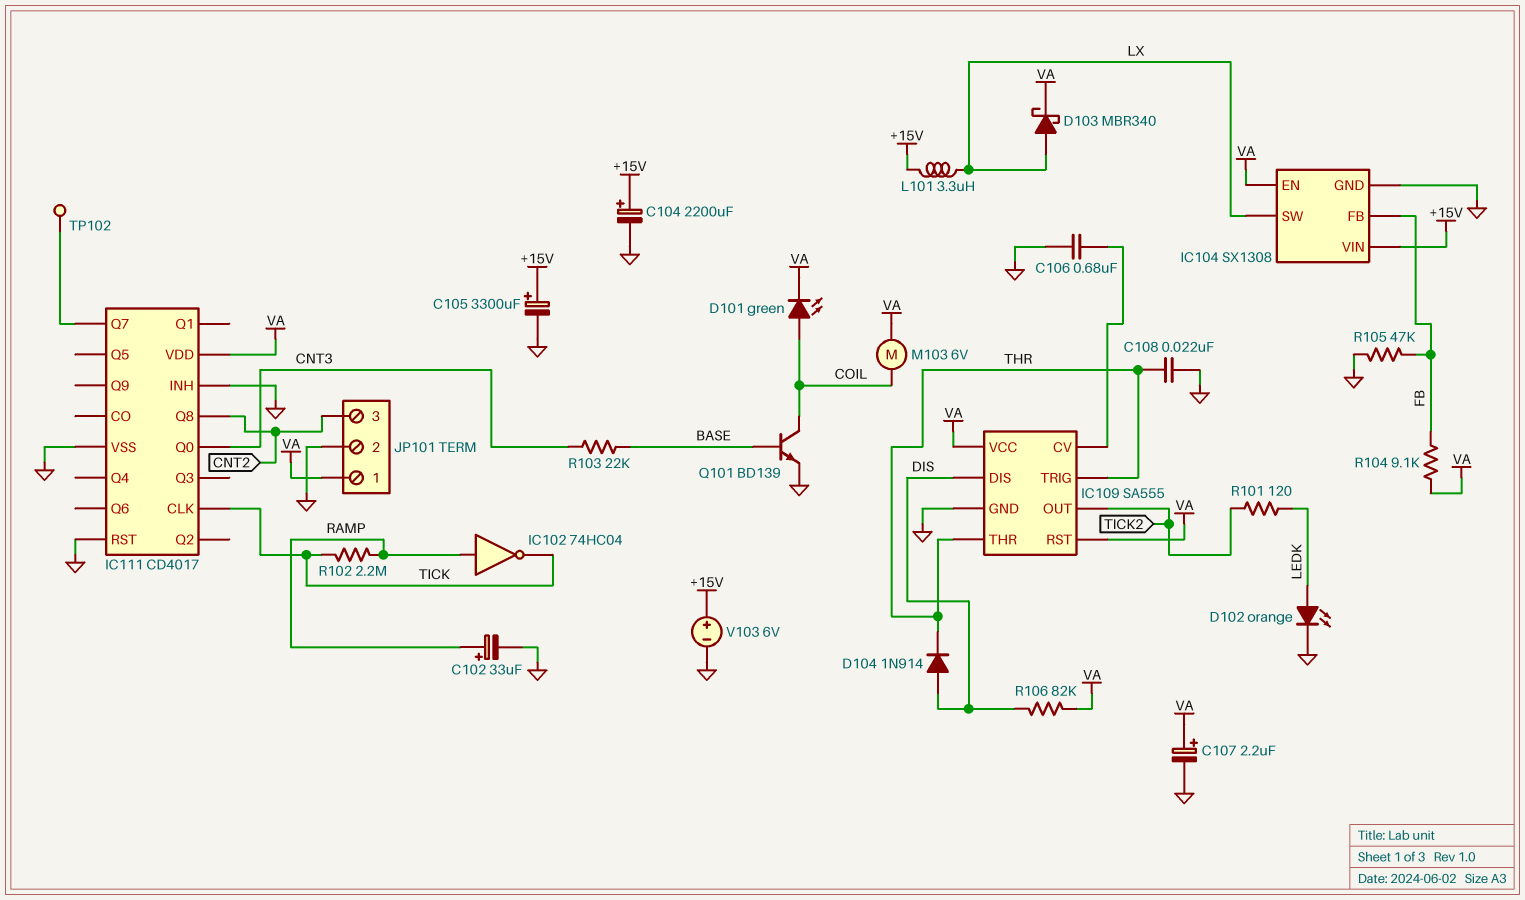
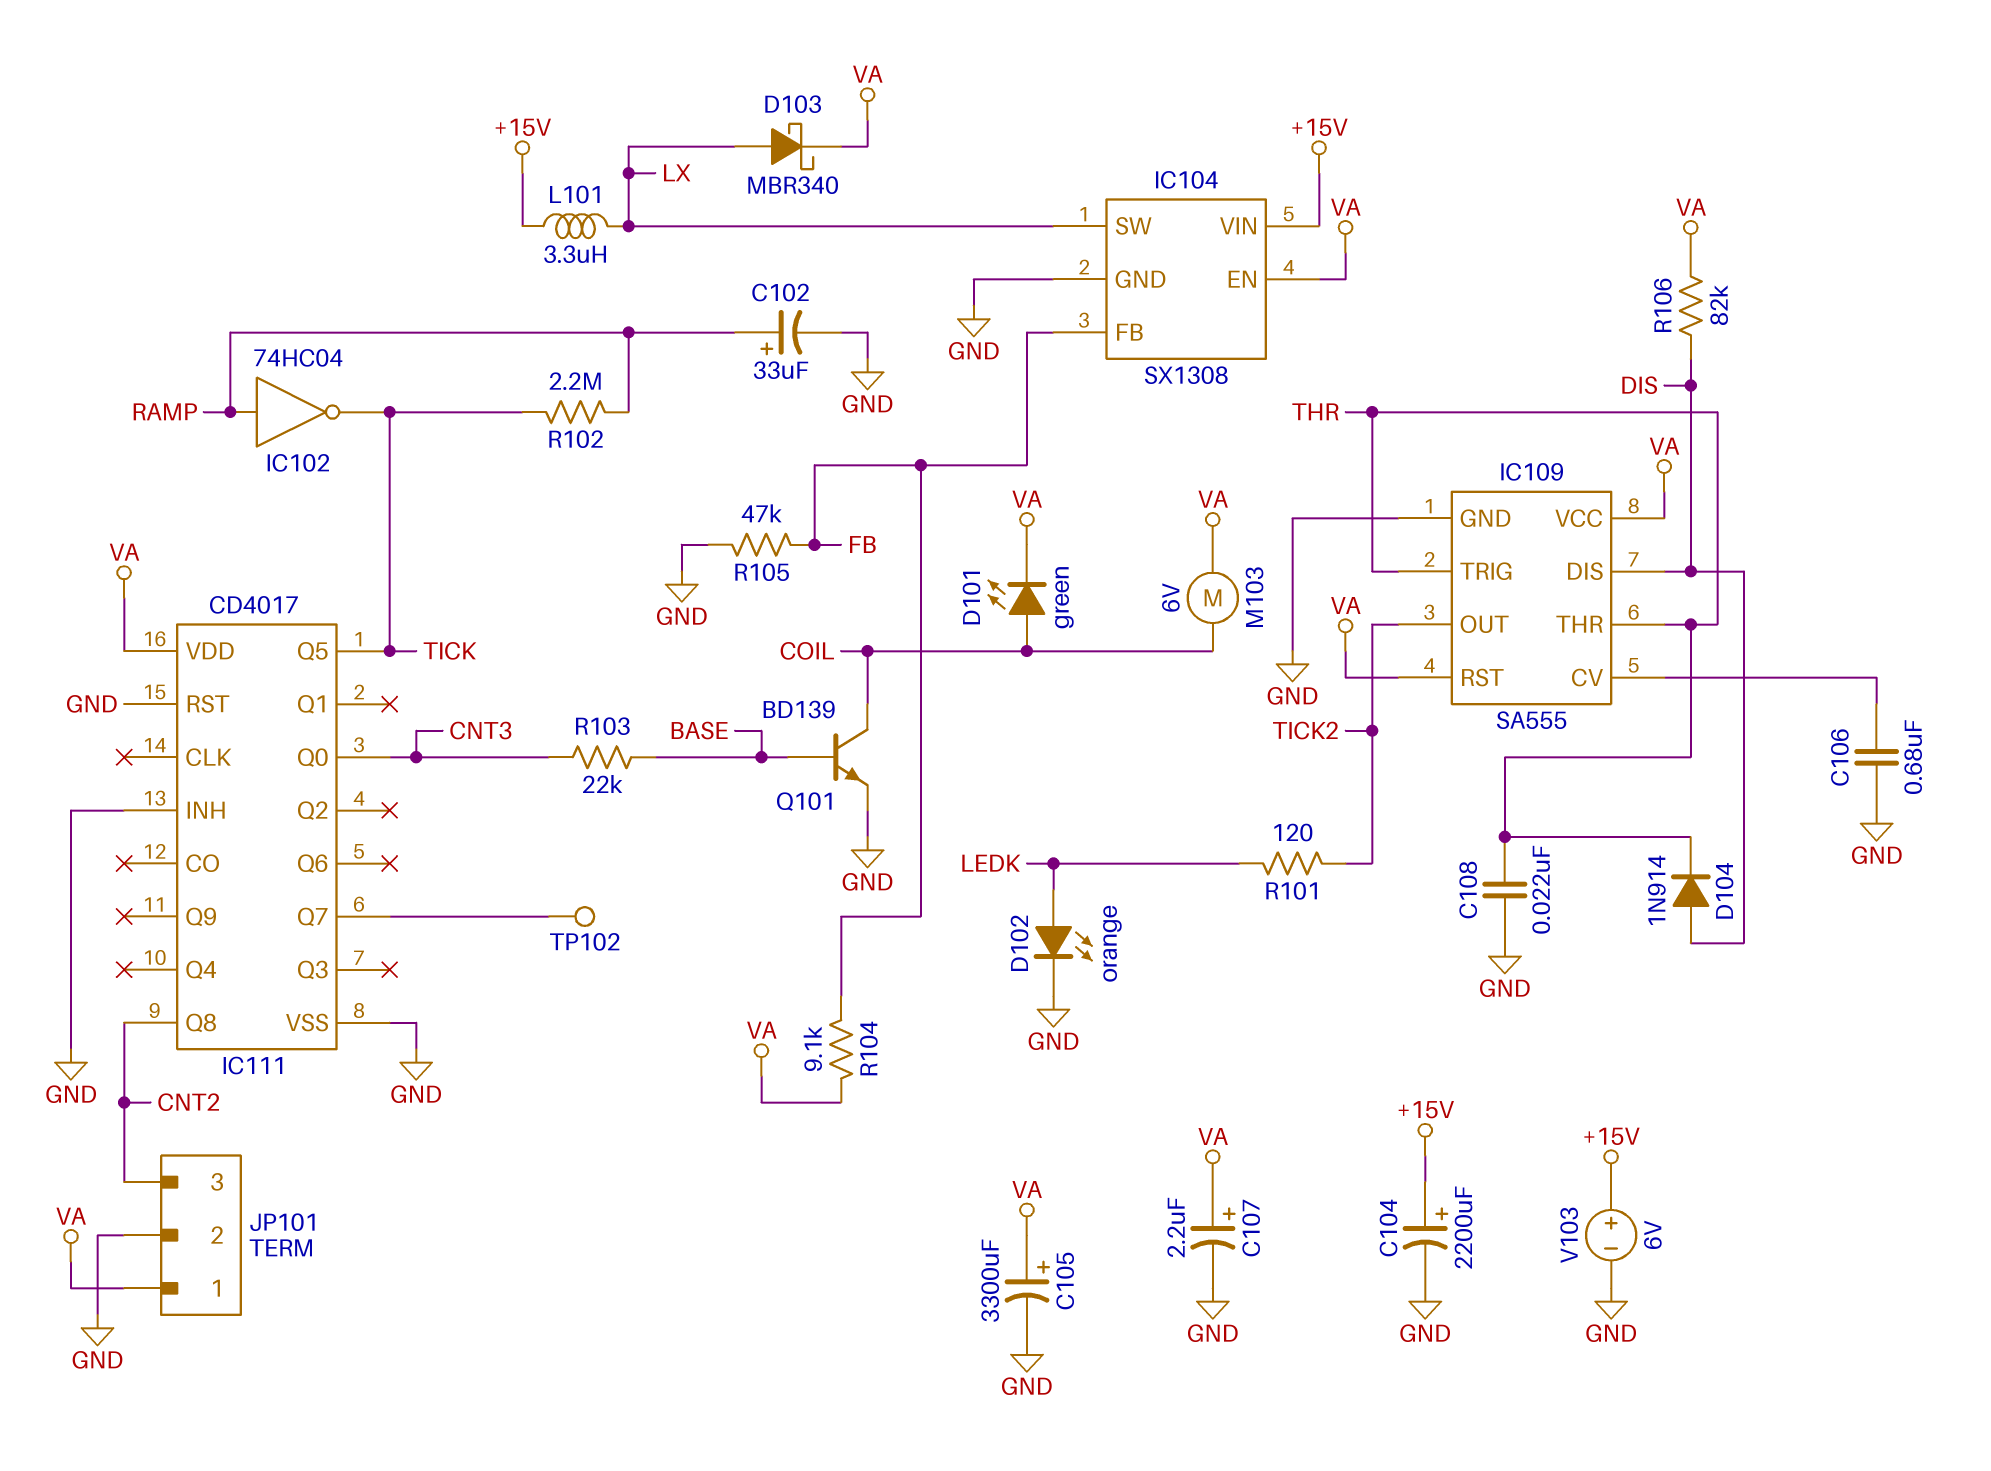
C105: 3300uF (plus +15V, minus GND) -> 3300uF (plus VA, minus GND)
IC111 pin CLK: TICK -> none
IC111 pin Q5: none -> TICK

